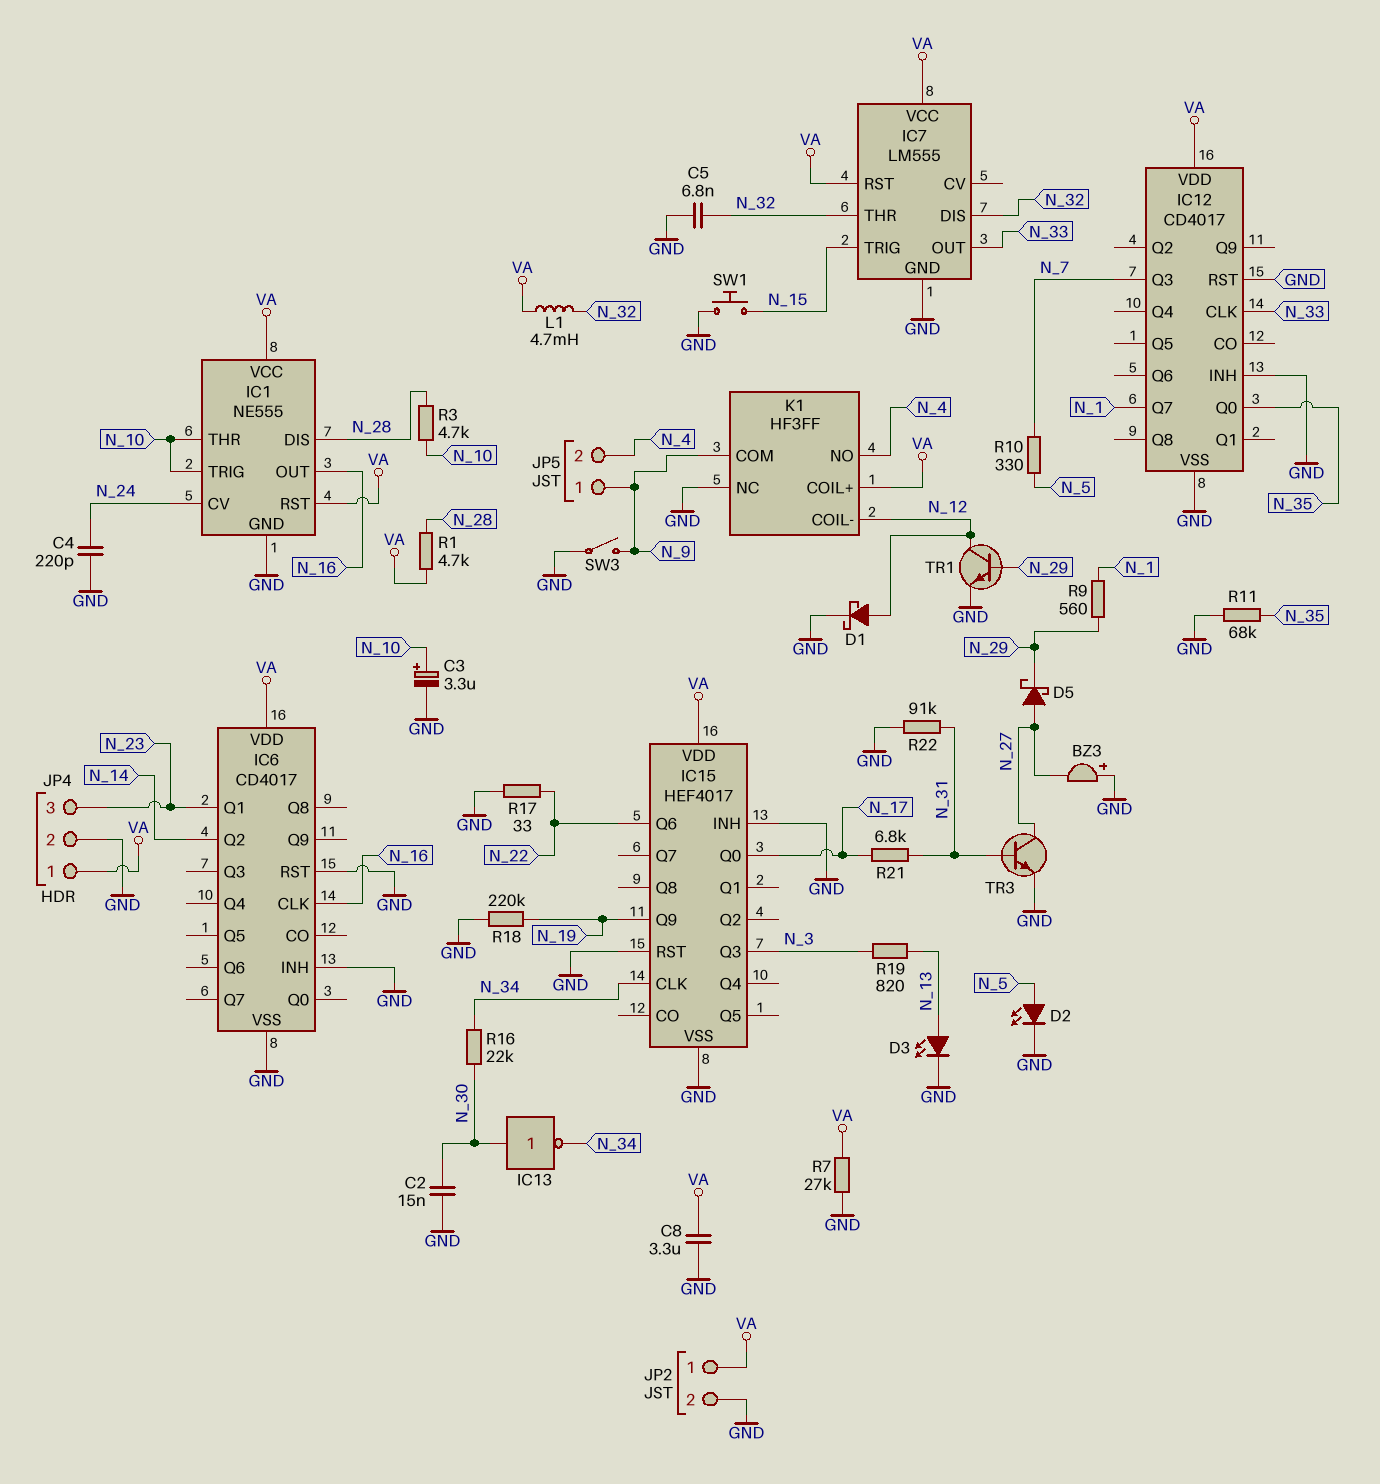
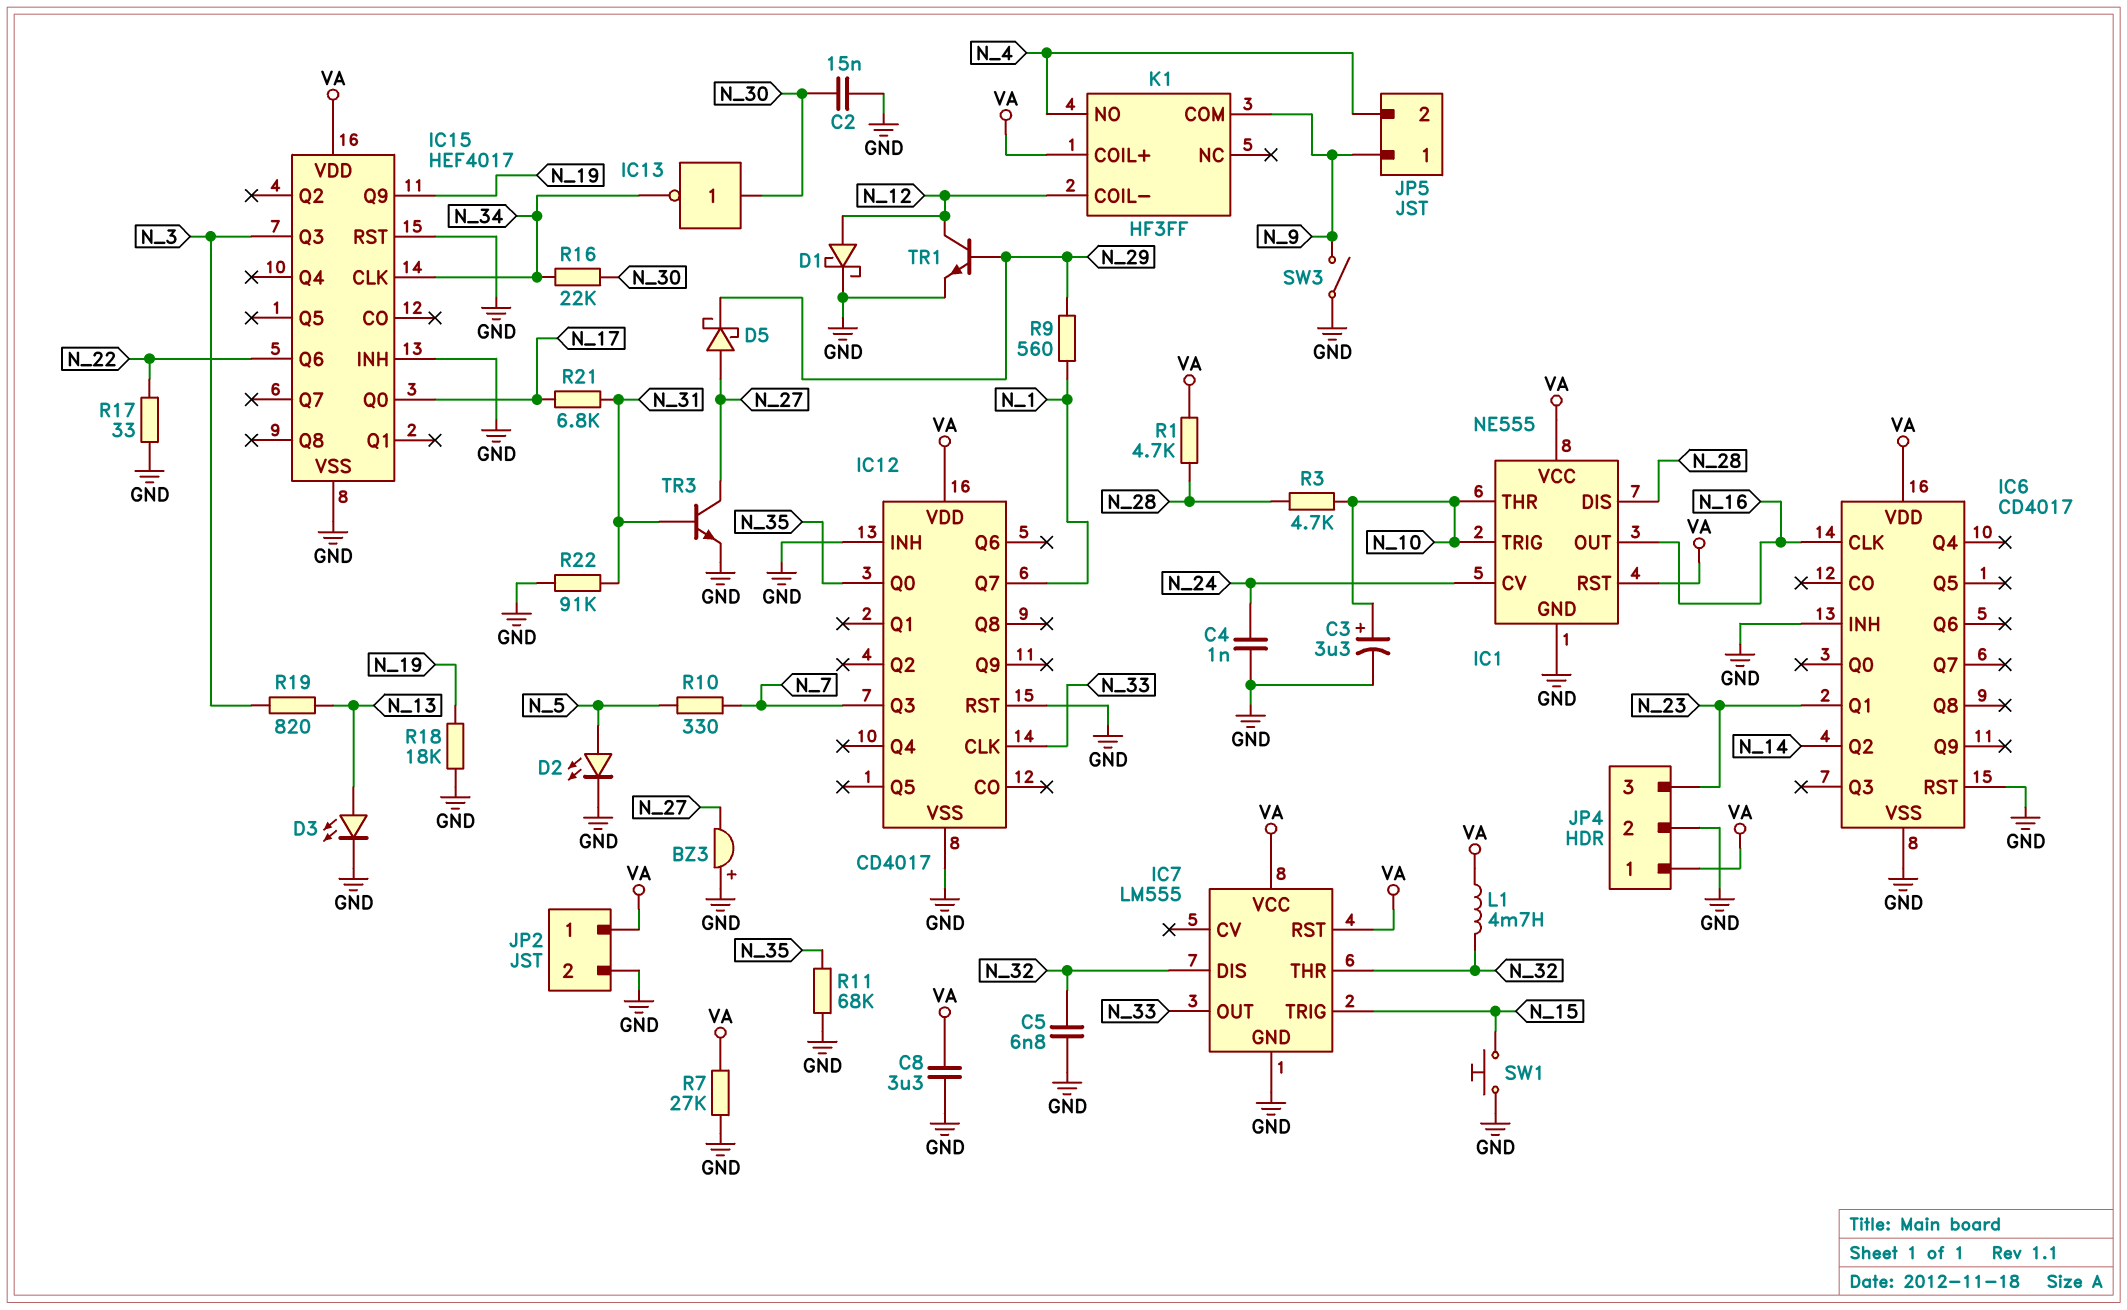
C4: 220pF (GND, N_24) -> 1nF (GND, N_24)
K1 pin NC: GND -> none
R18: 220k (GND, N_19) -> 18k (GND, N_19)

